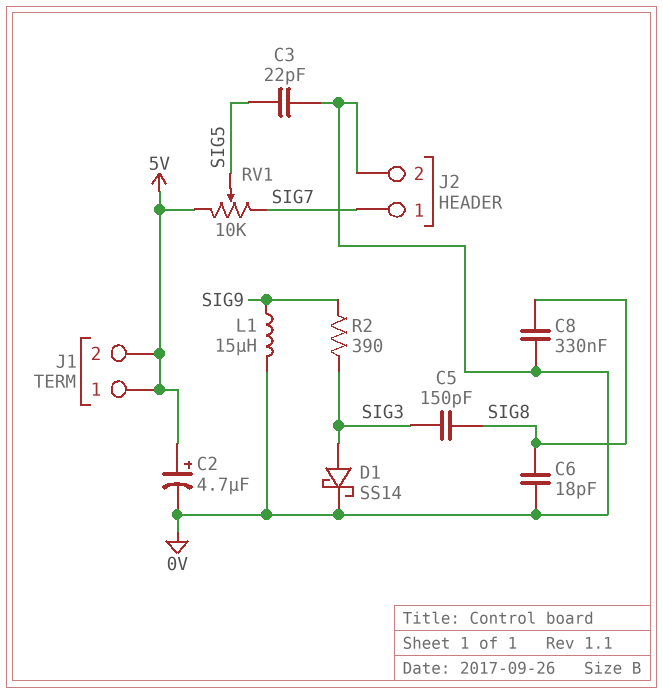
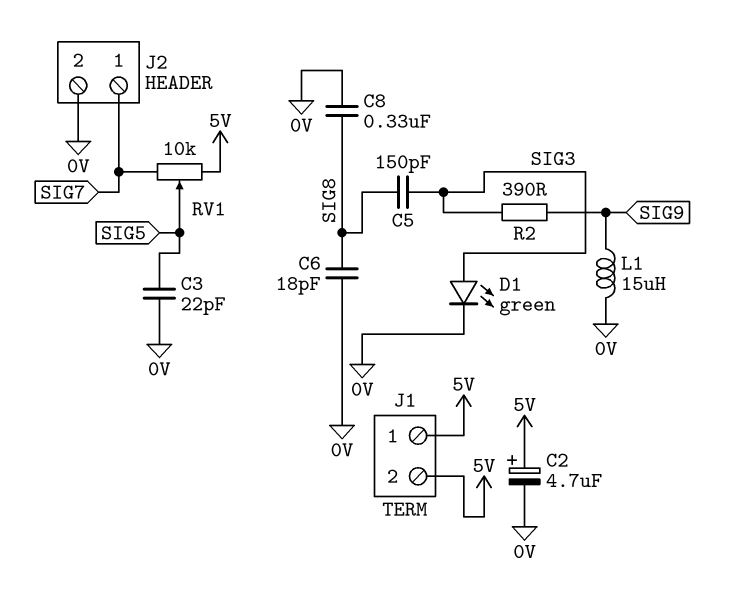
D1: schottky SS14 (A SIG3, K 0V) -> LED green (A SIG3, K 0V)

